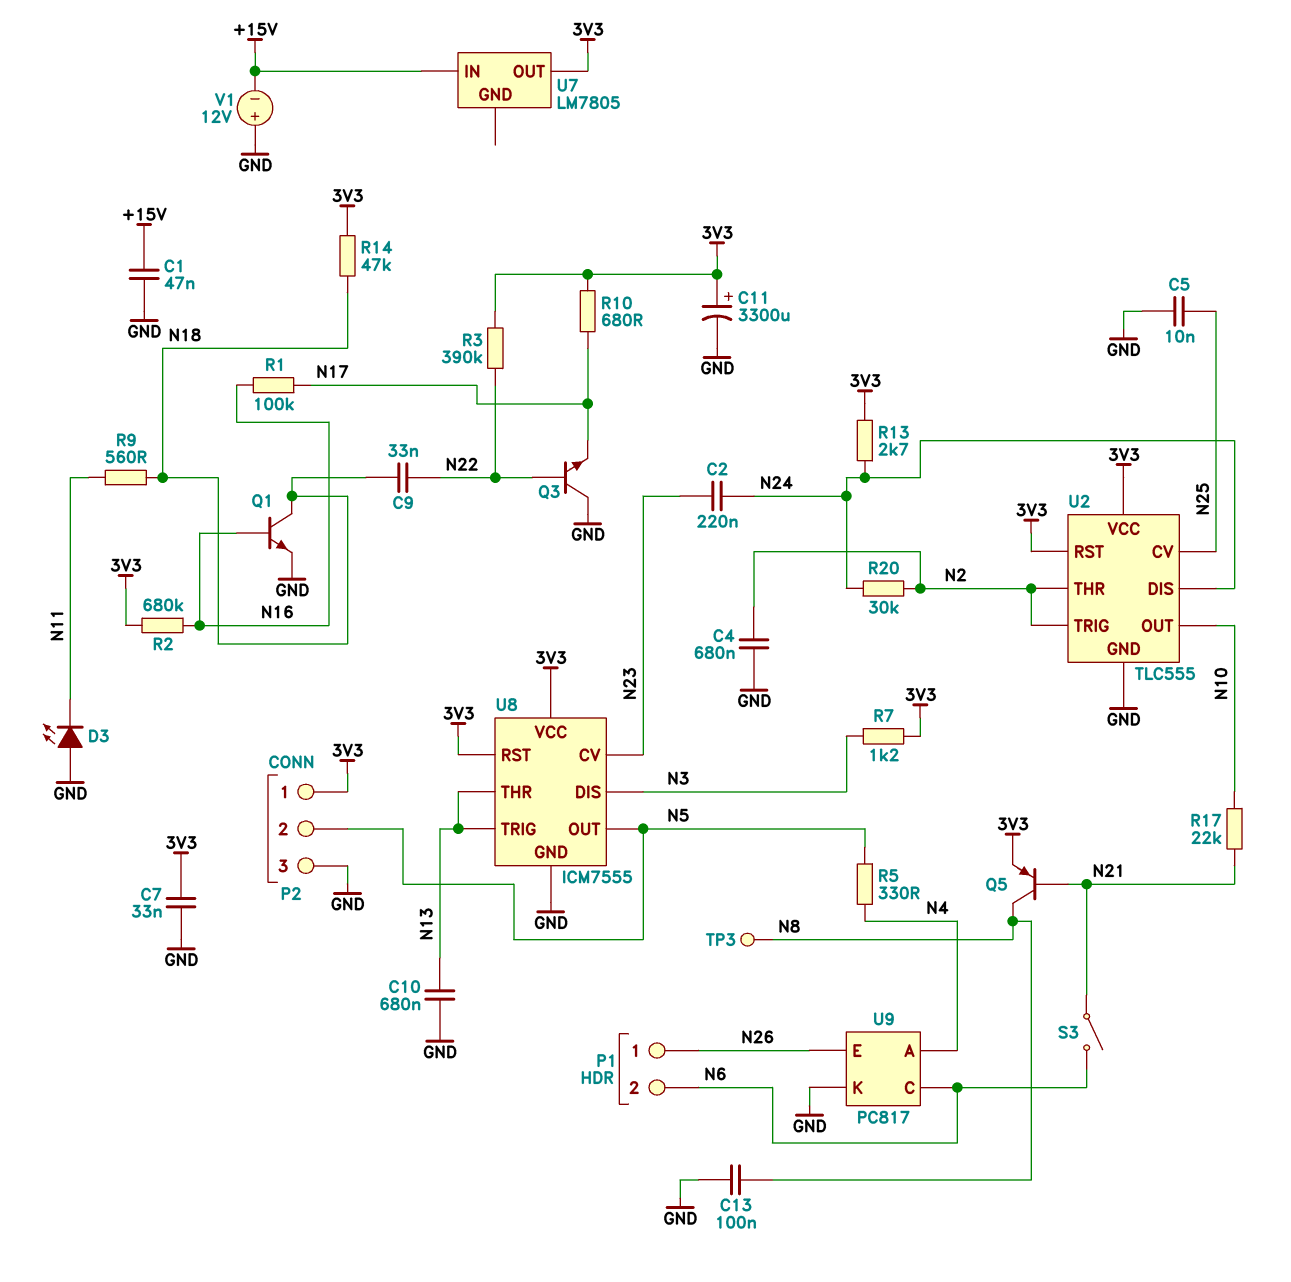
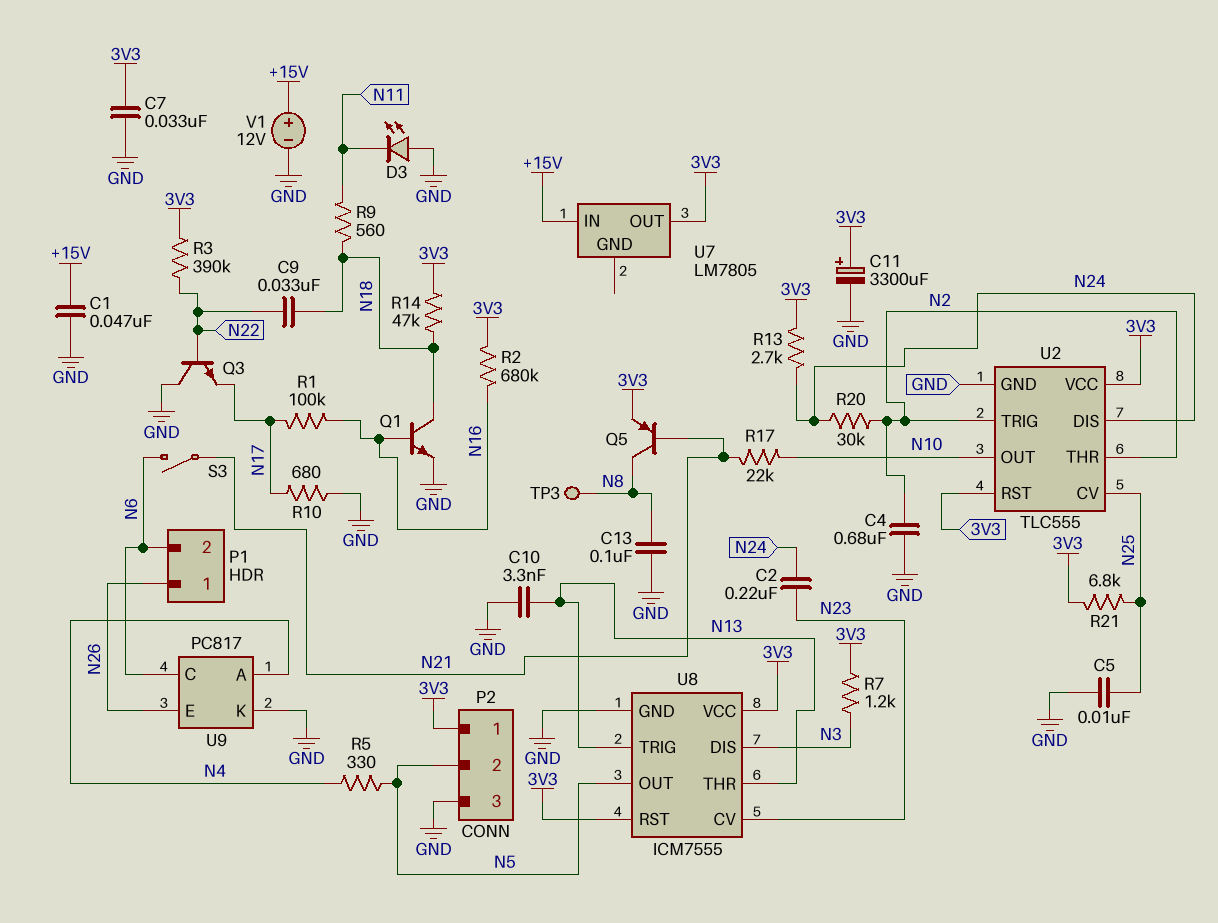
C10: 680nF (GND, N13) -> 3.3nF (GND, N13)
R10: 680 (3V3, N17) -> 680 (GND, N17)
R21: none -> 6.8k (3V3, N25)
V1: 12V (plus GND, minus +15V) -> 12V (plus +15V, minus GND)

